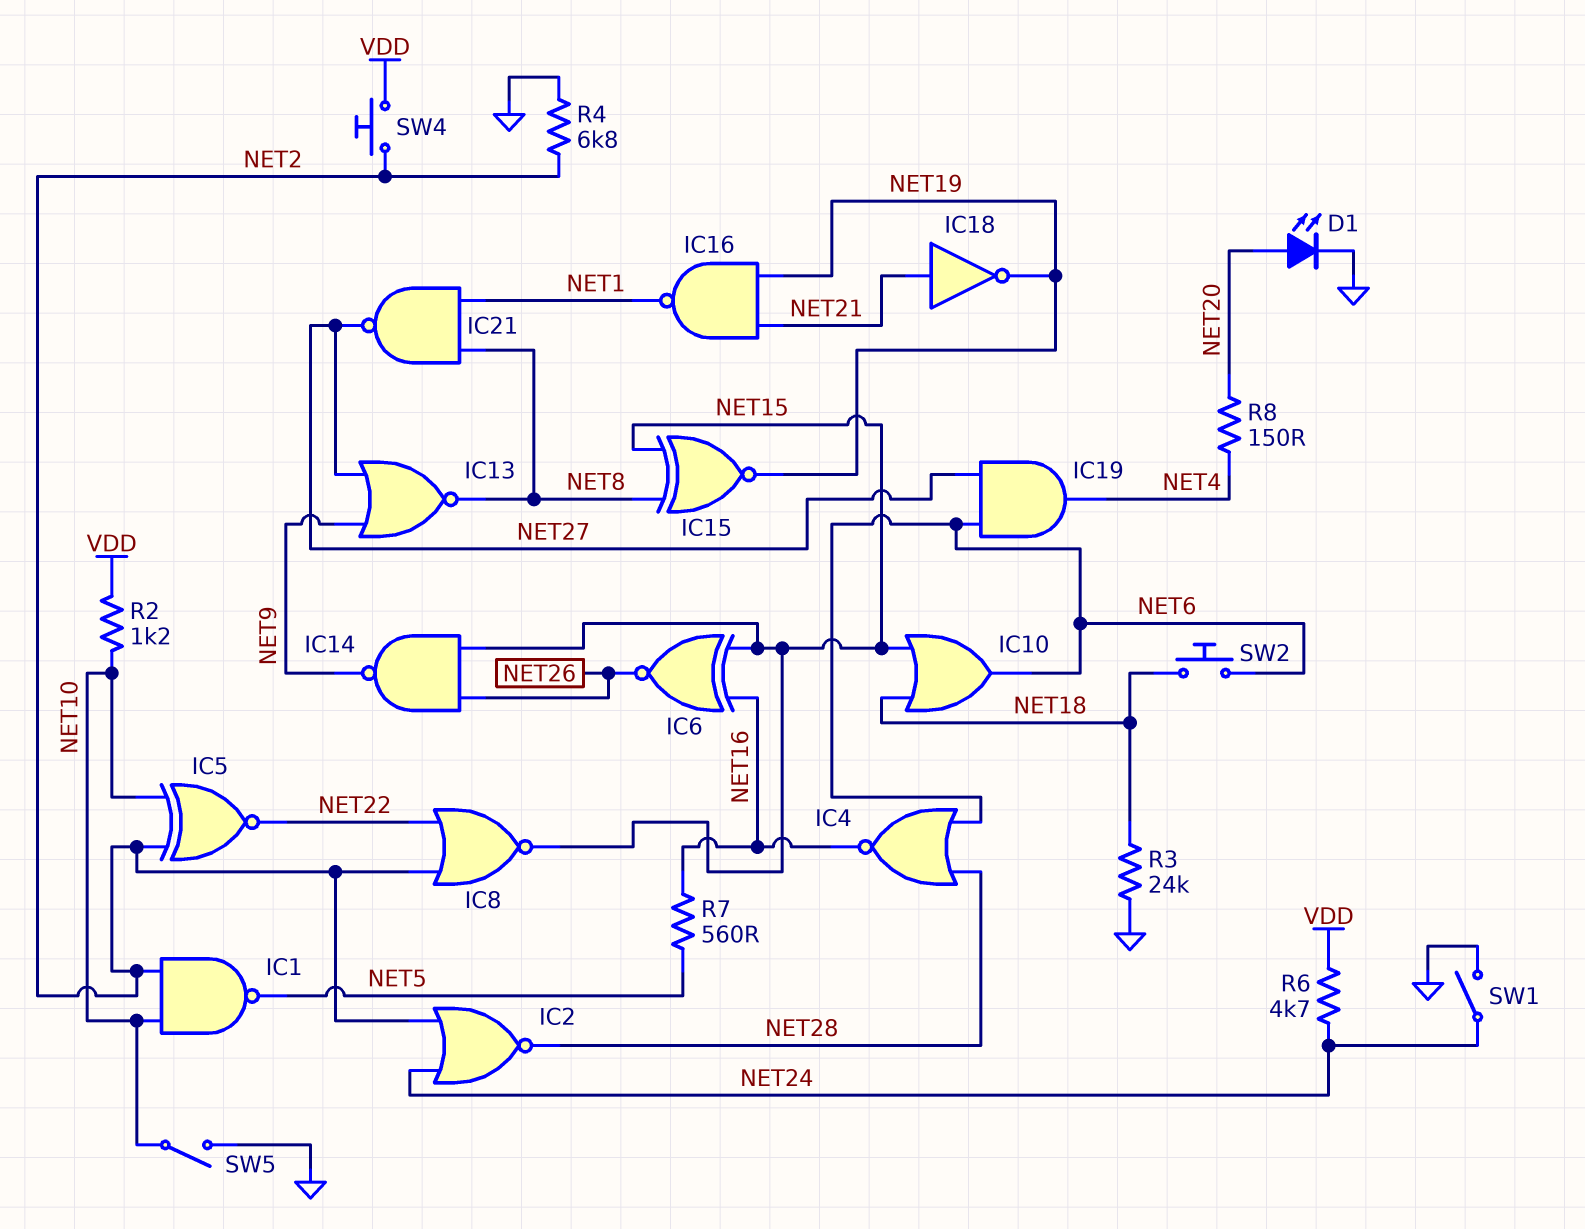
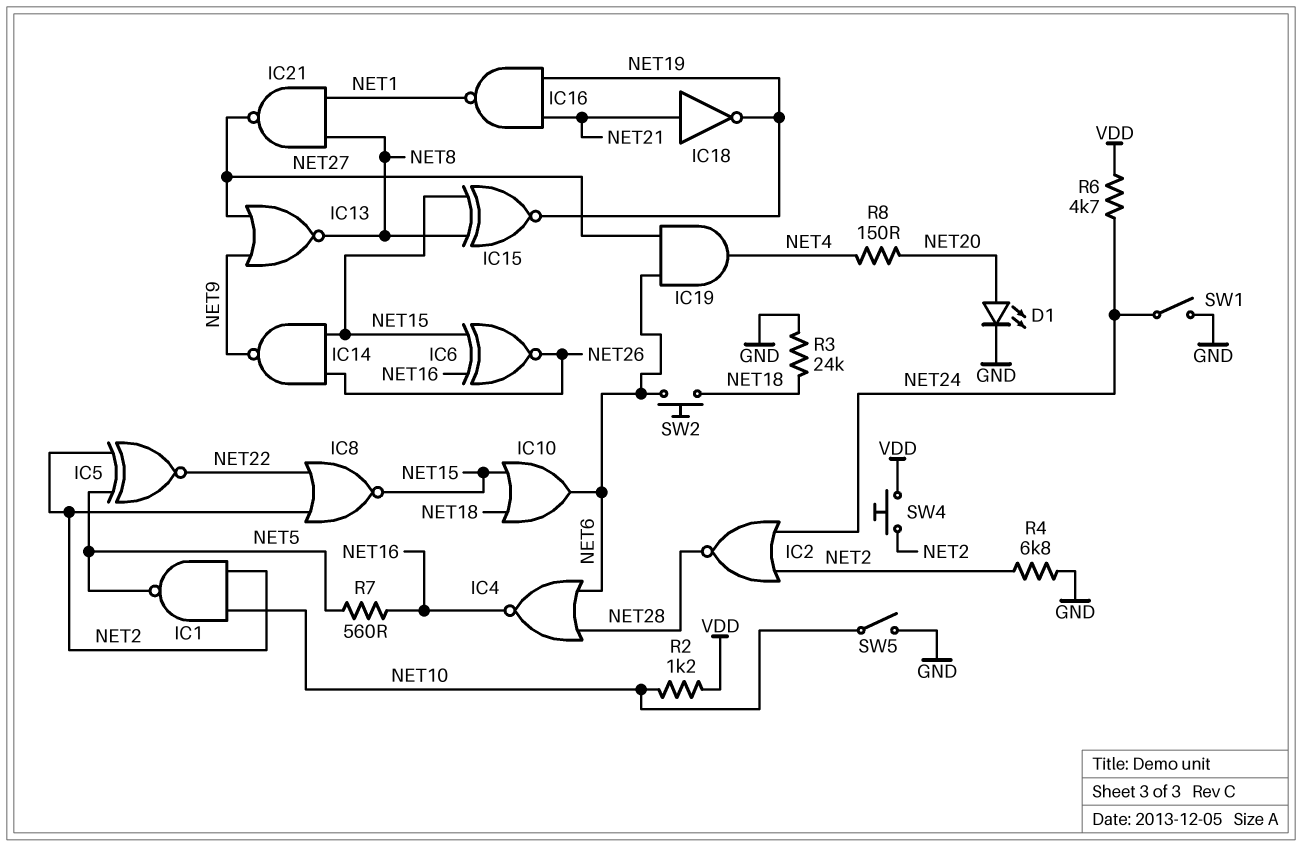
IC5: XNOR (in NET2, in NET10, out NET22) -> XNOR (in NET2, in NET5, out NET22)

